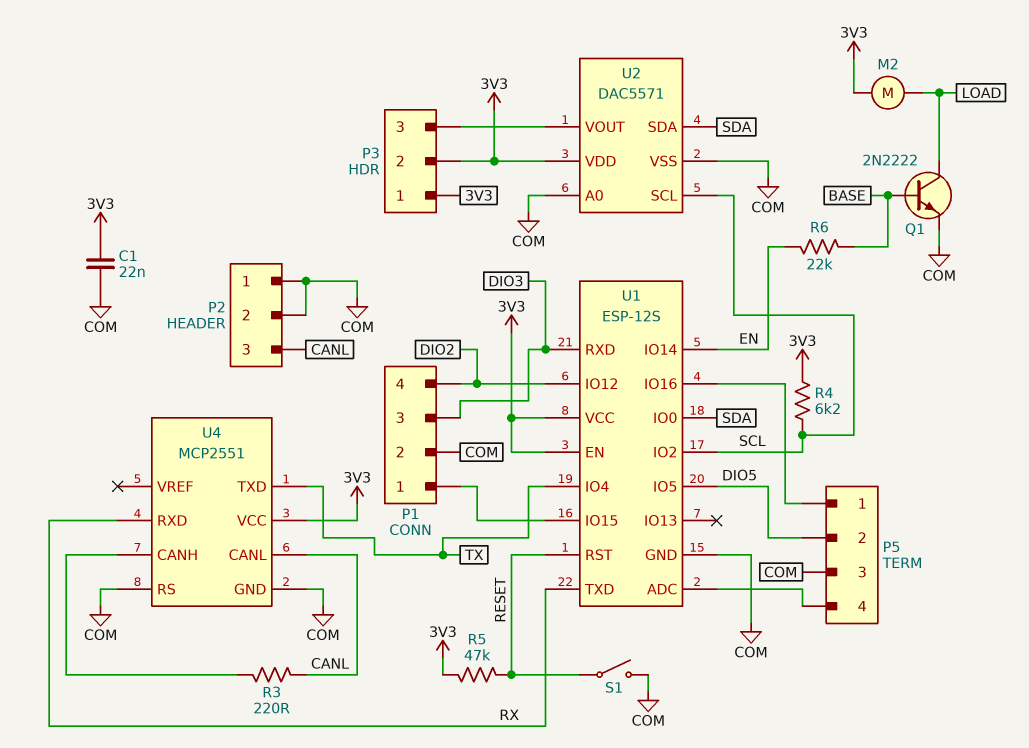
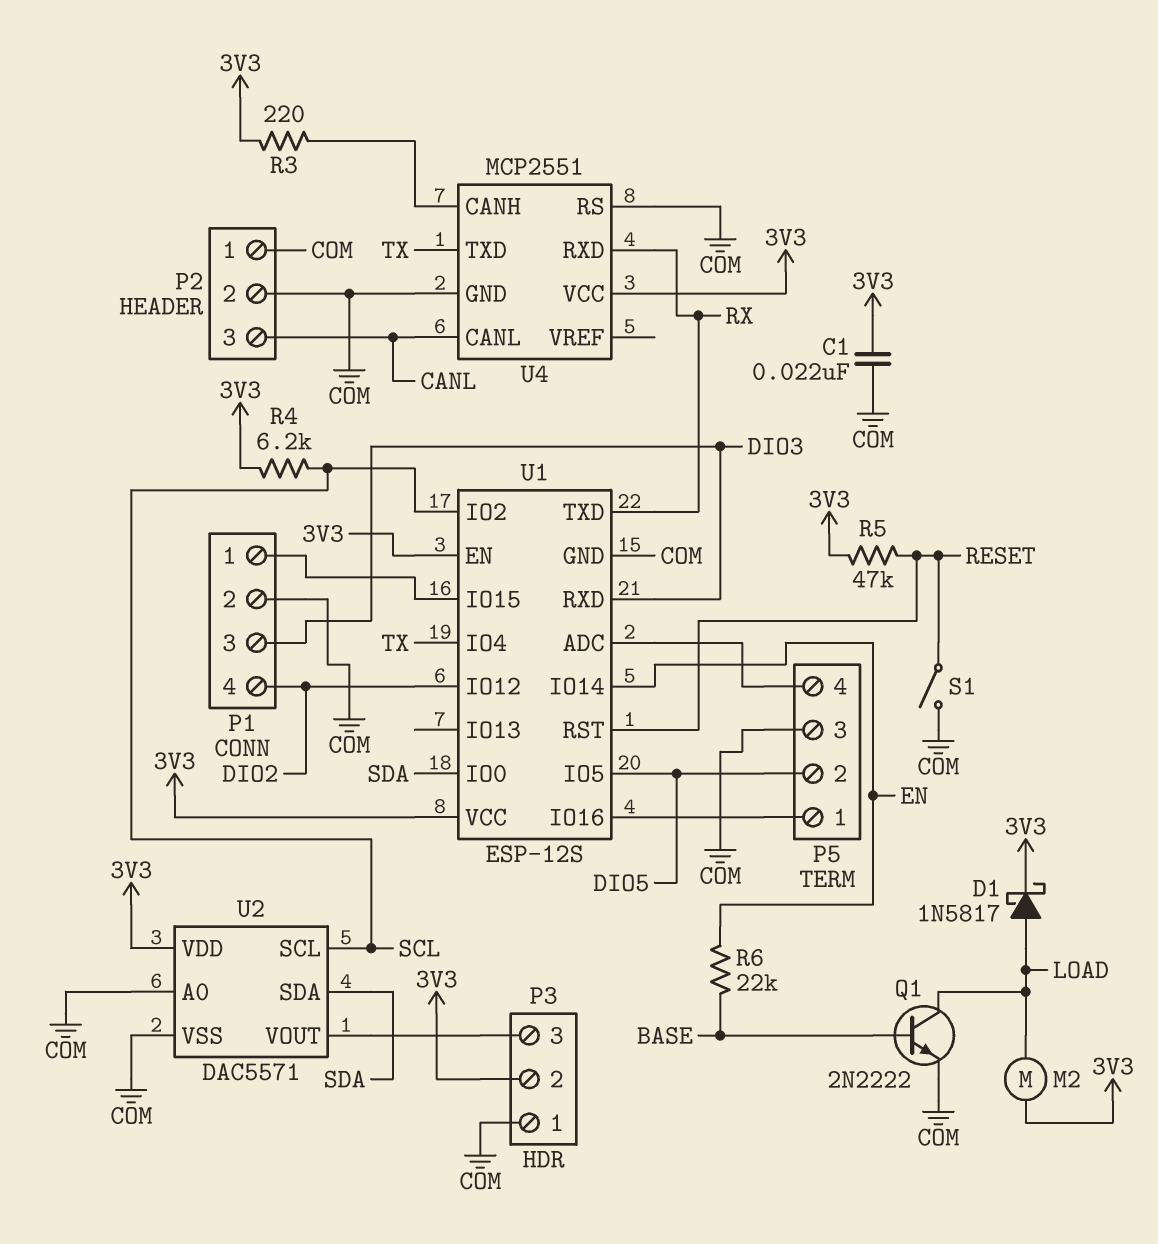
D1: none -> schottky 1N5817 (A LOAD, K 3V3)
P3 pin 1: 3V3 -> COM
R3: 220 (CANL, U4/CANH) -> 220 (3V3, U4/CANH)

